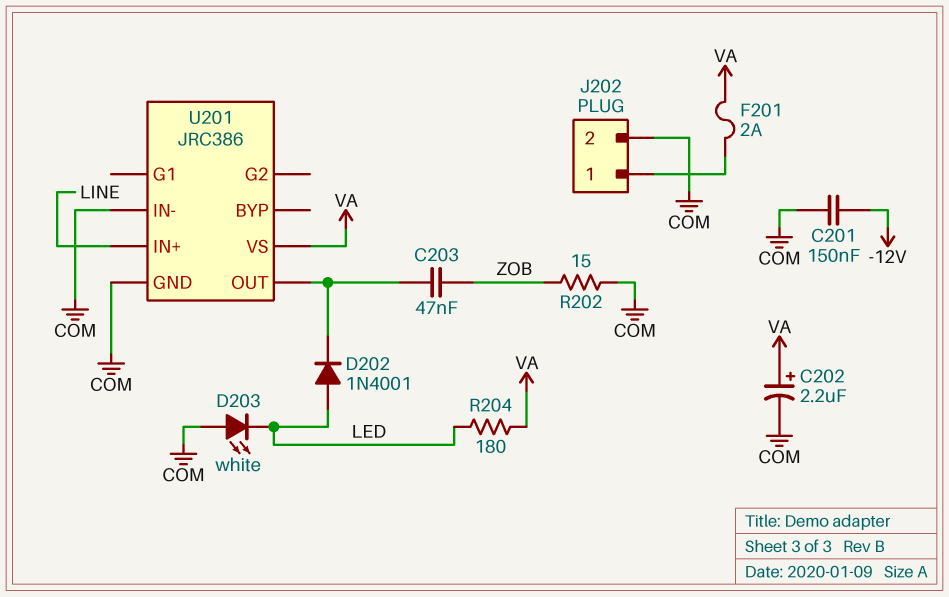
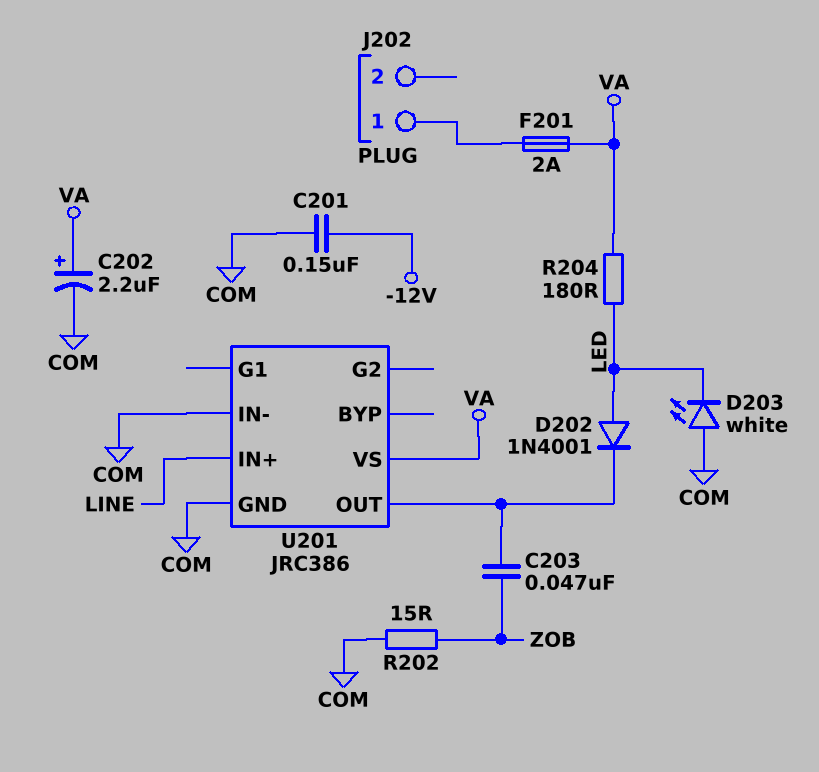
J202 pin 2: COM -> none

